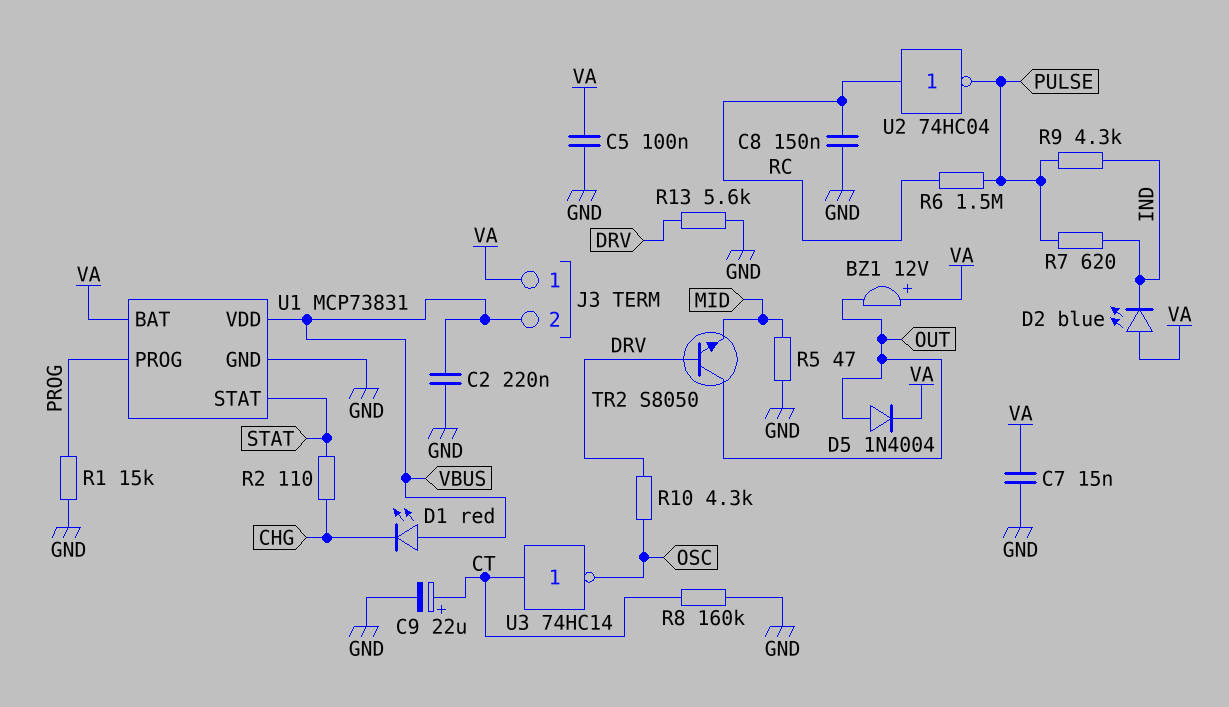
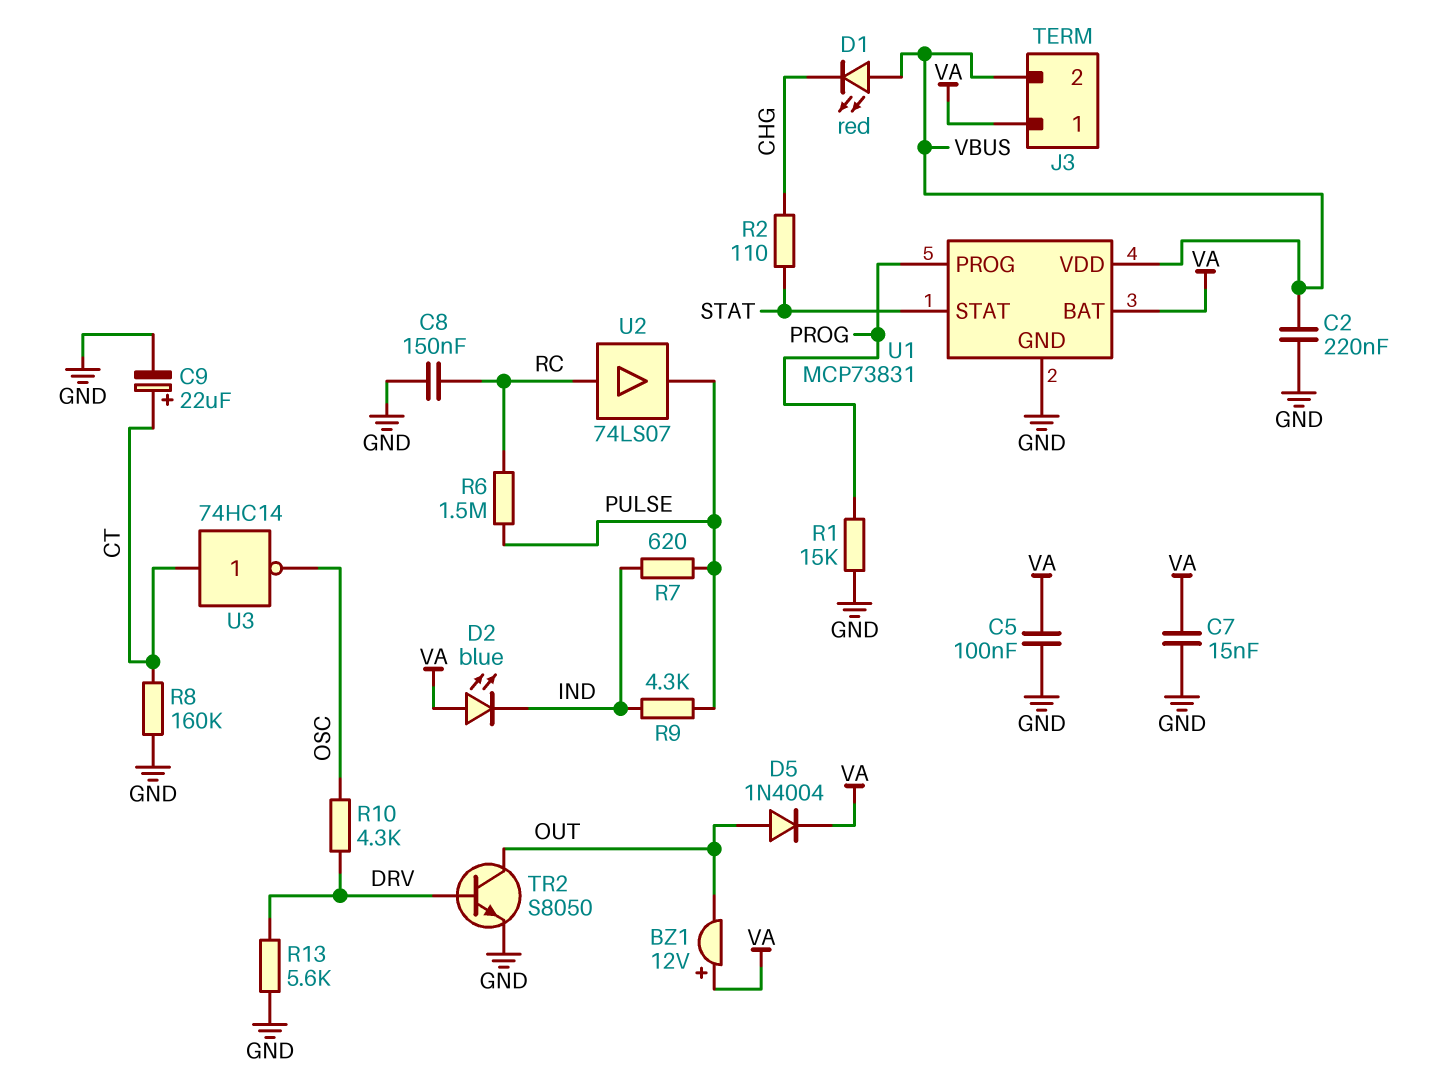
R5: 47 (GND, MID) -> none
TR2: NPN S8050 (B DRV, C OUT, E MID) -> NPN S8050 (B DRV, C OUT, E GND)
U2: NOT 74HC04 (in RC, out PULSE) -> buffer 74LS07 (in RC, out PULSE)

